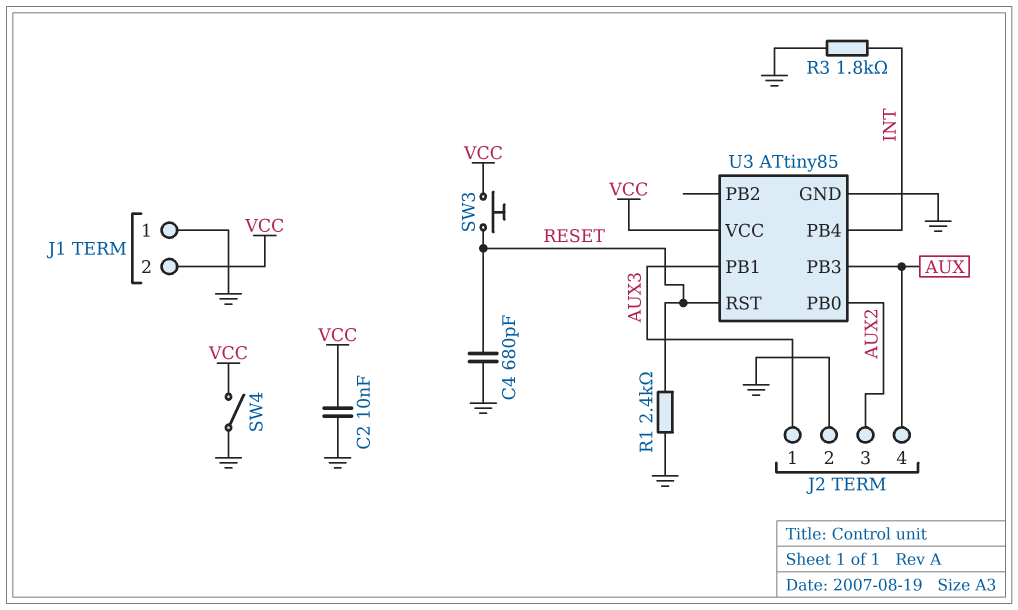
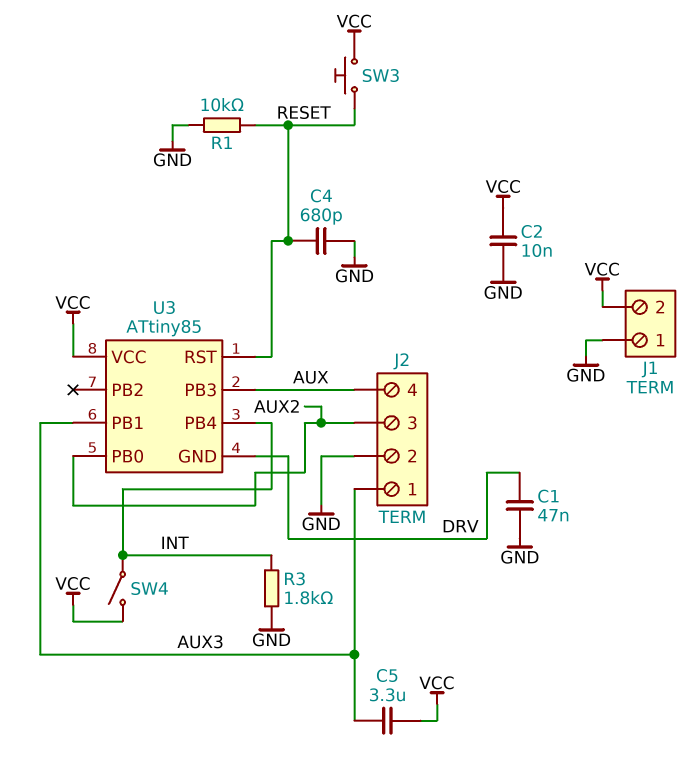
C1: none -> 47nF (DRV, GND)
C5: none -> 3.3uF (AUX3, VCC)
R1: 2.4k (GND, RESET) -> 10k (GND, RESET)
SW4: switch (GND, VCC) -> switch (INT, VCC)
U3 pin GND: GND -> DRV

